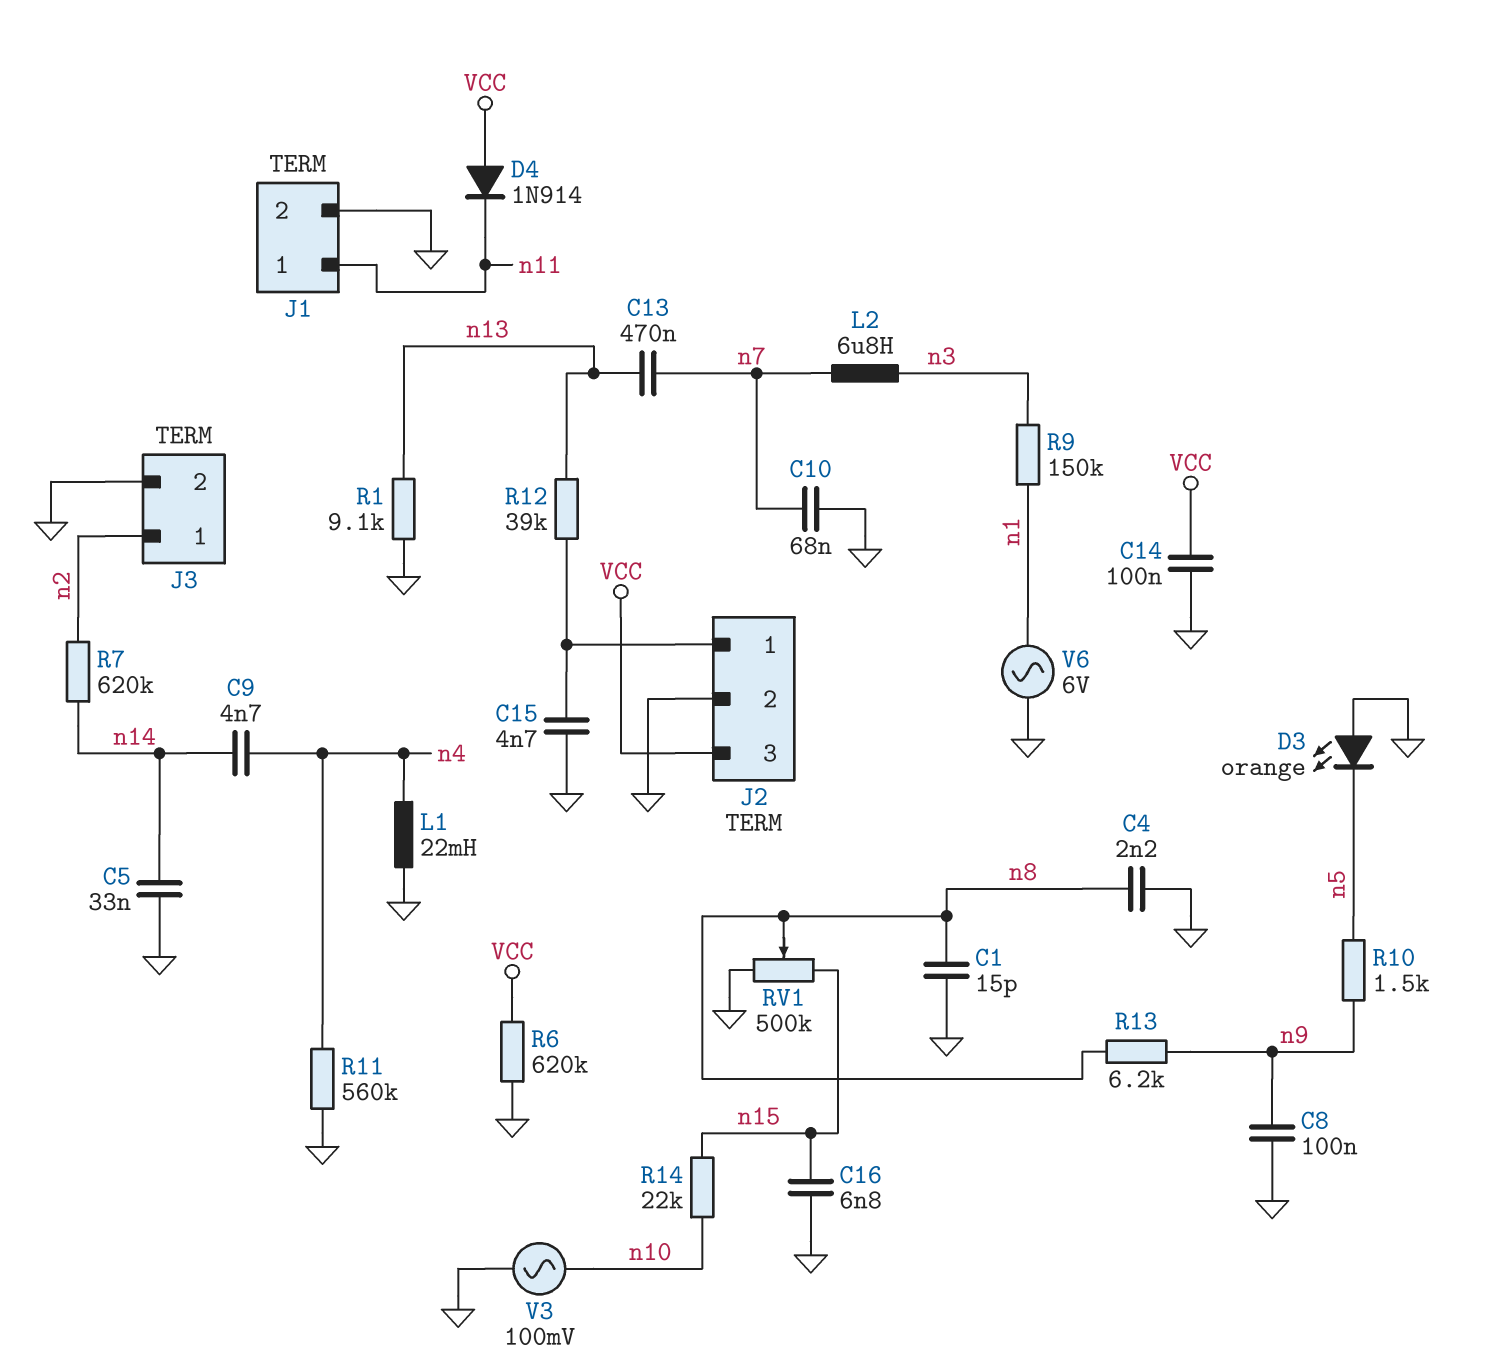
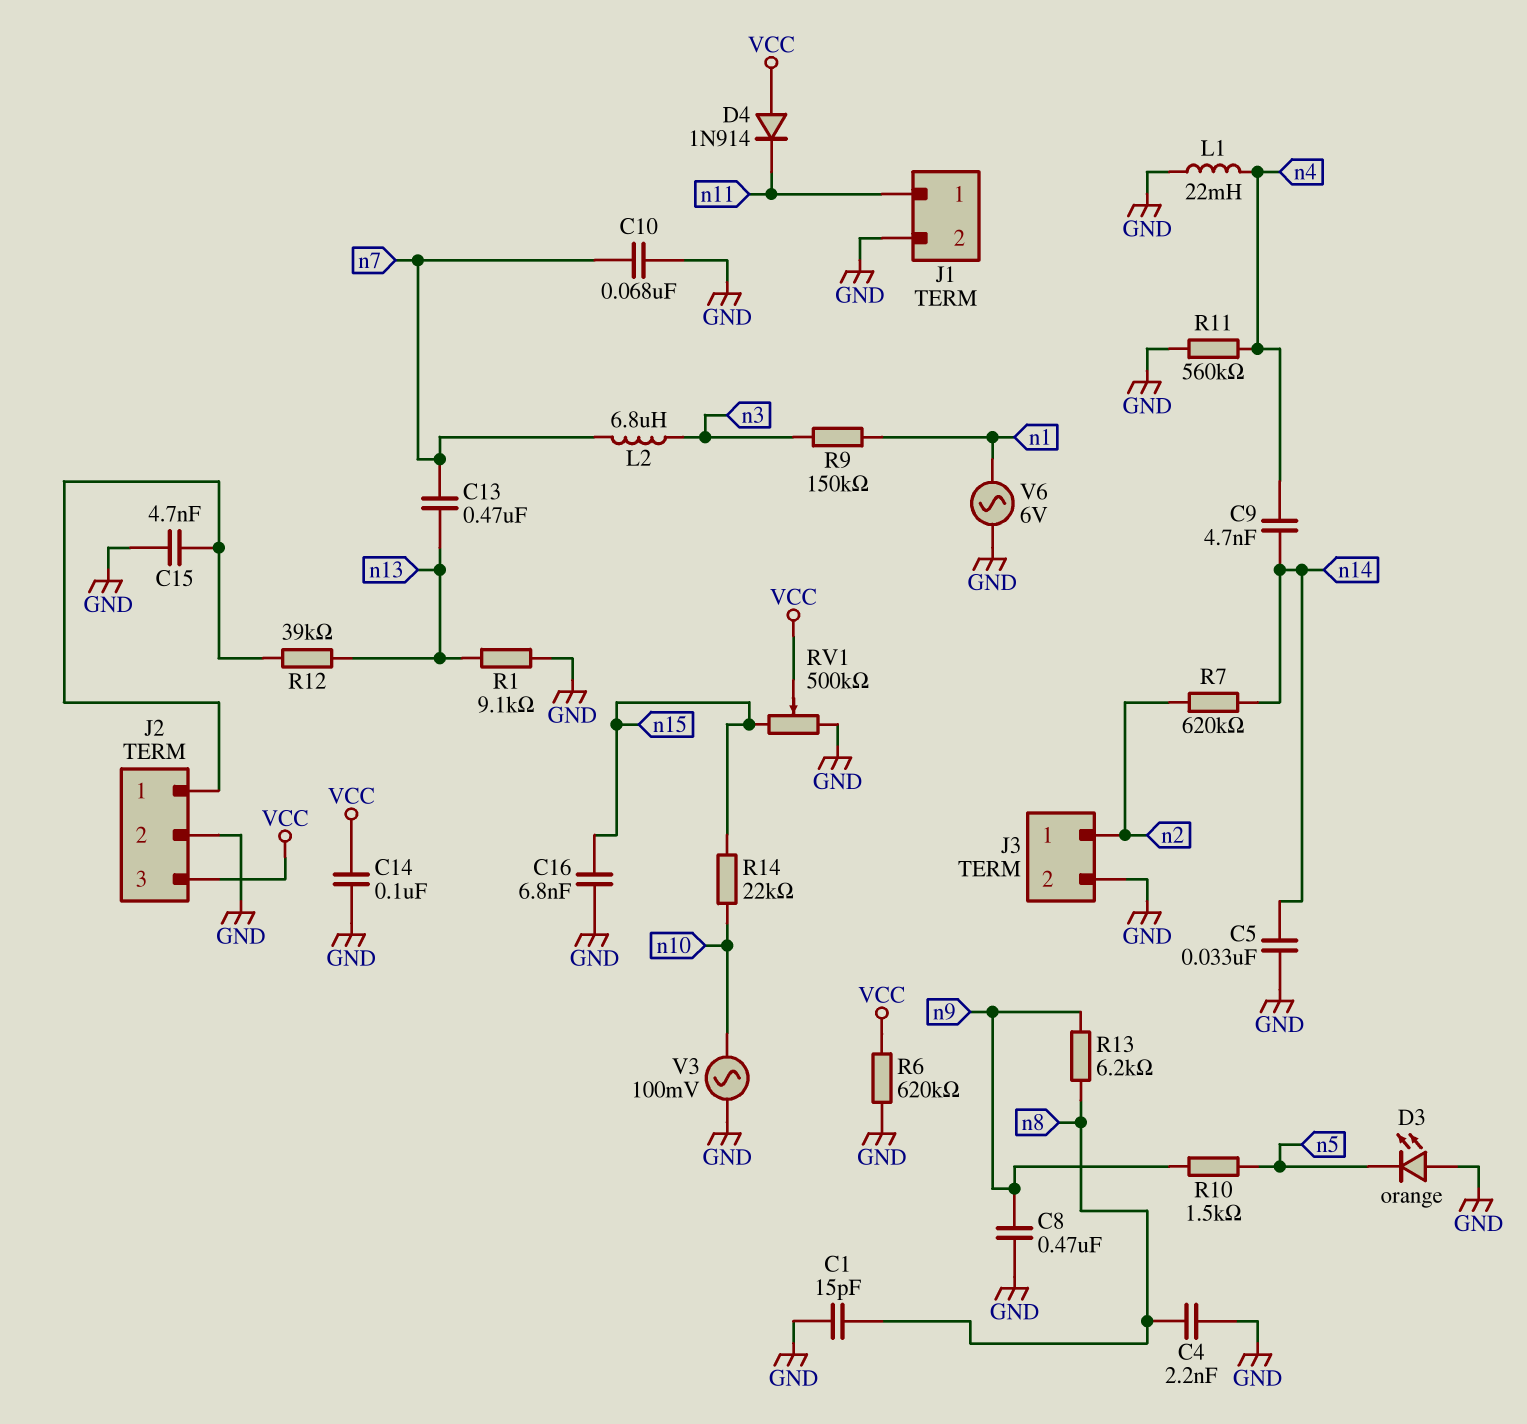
C8: 100nF (GND, n9) -> 470nF (GND, n9)
RV1: 500k (GND, n15, wiper n8) -> 500k (GND, n15, wiper VCC)

